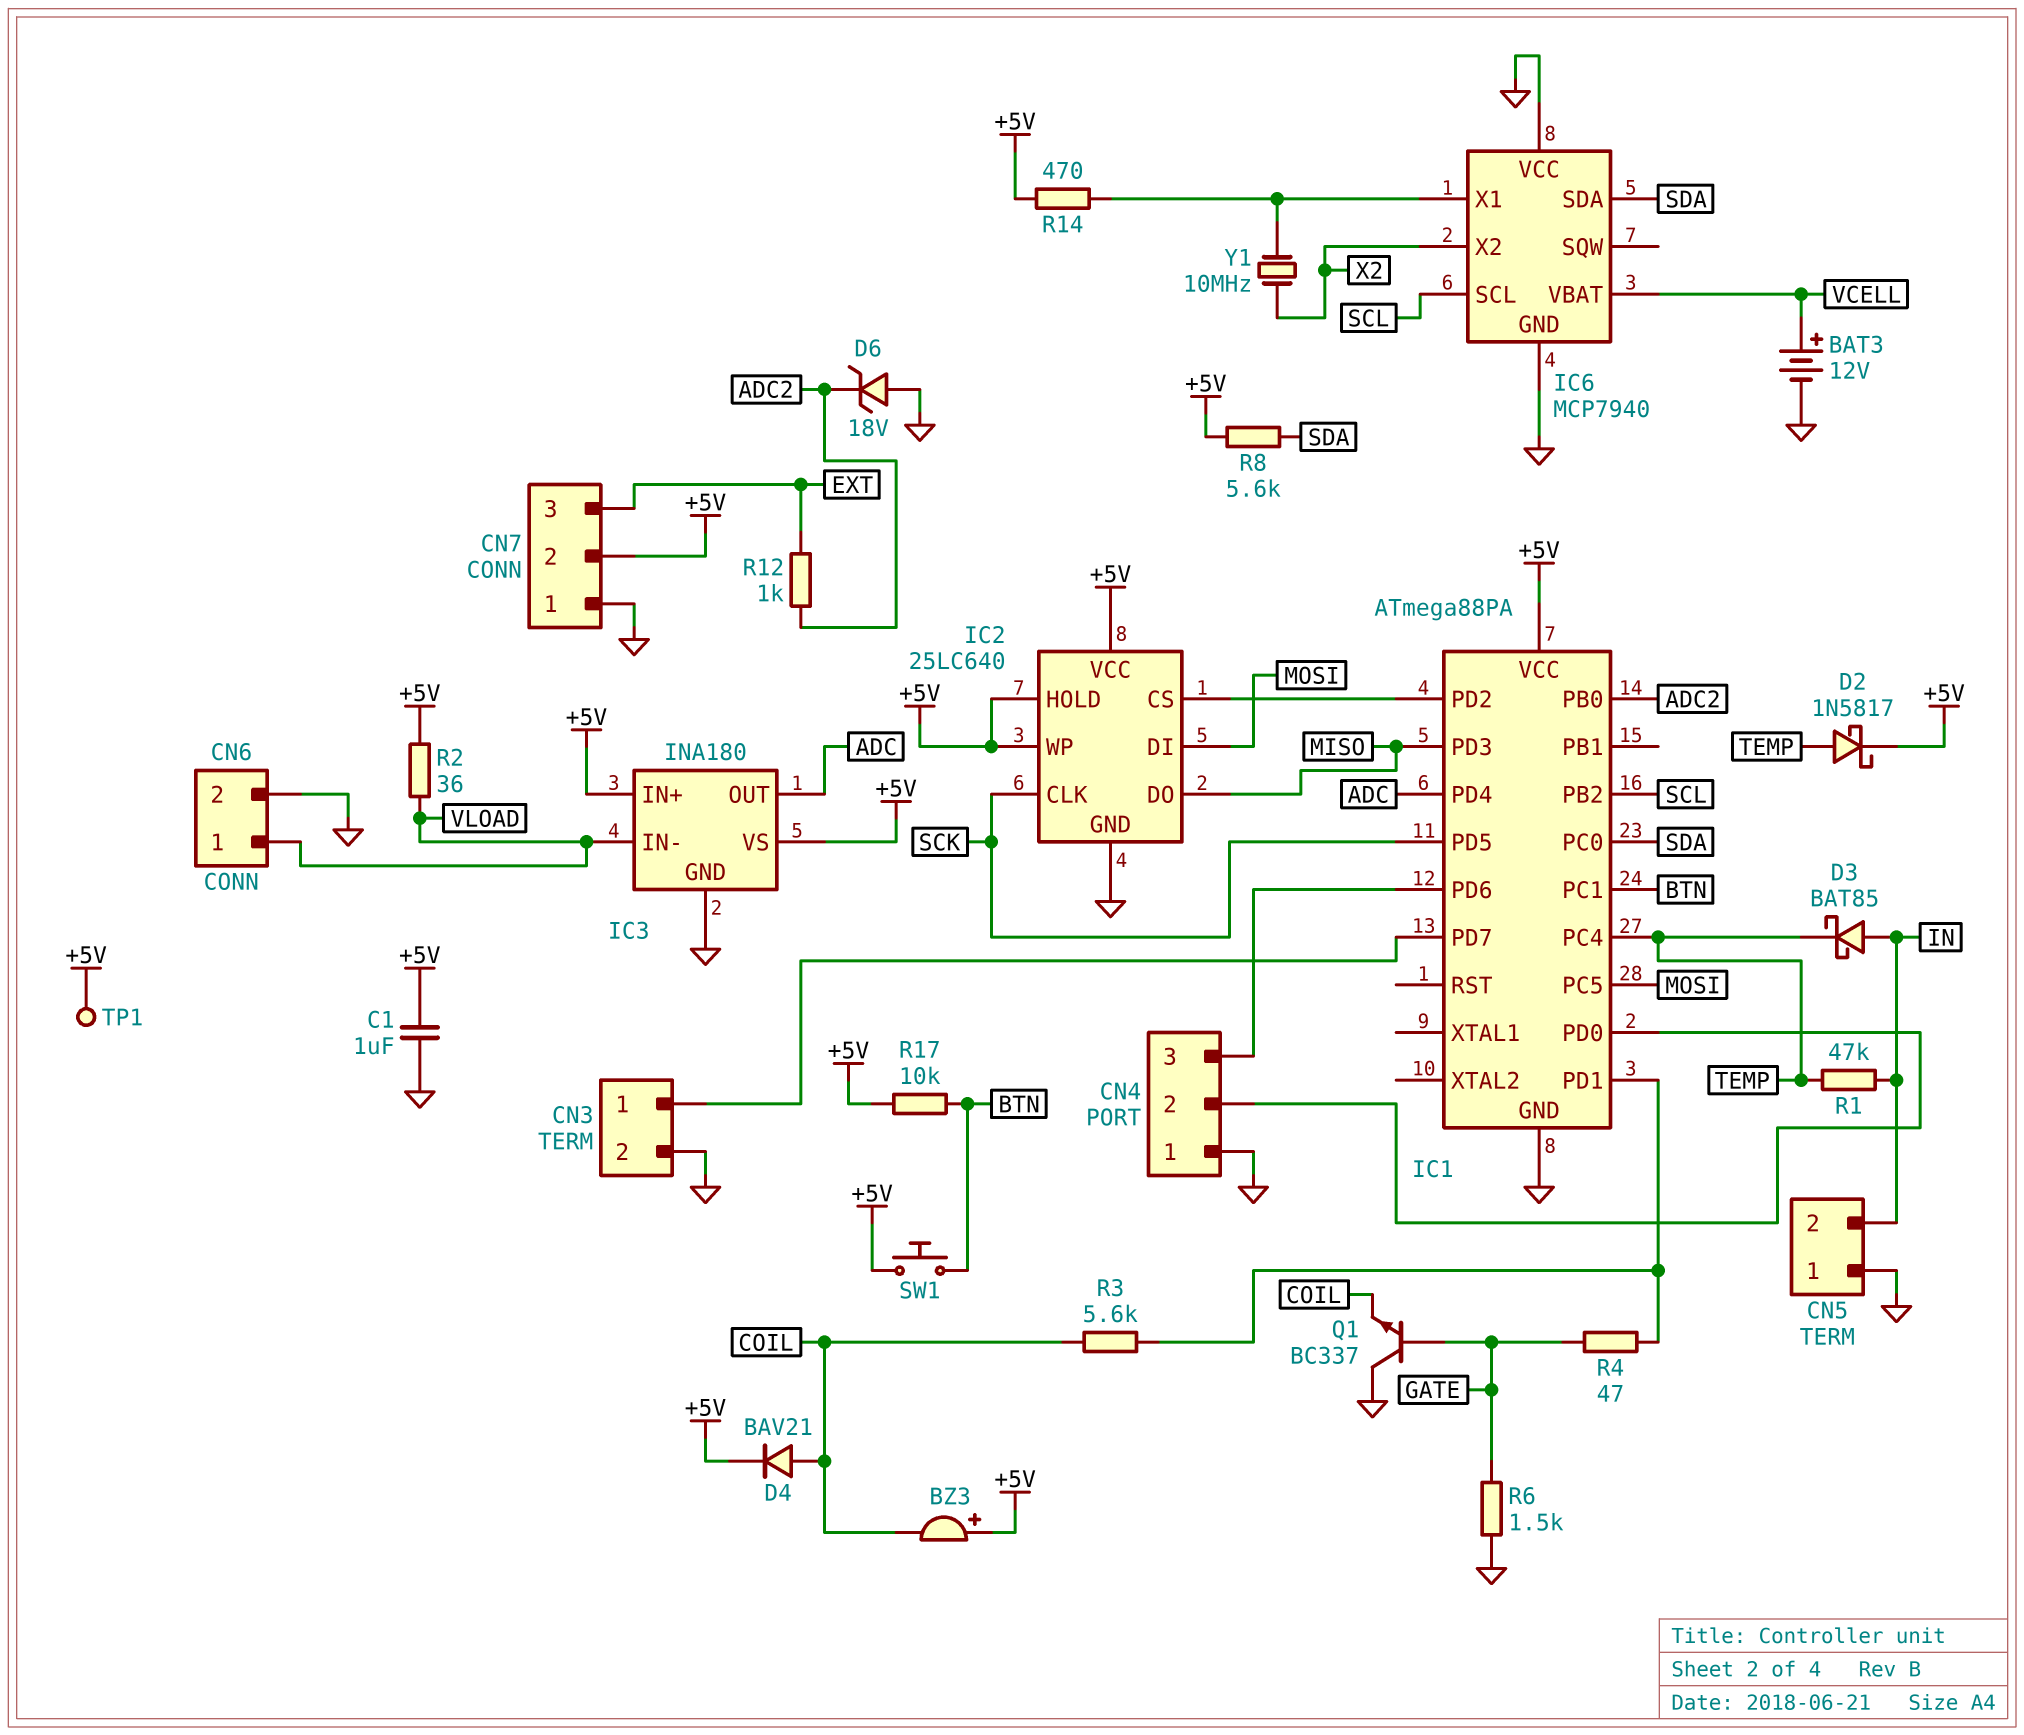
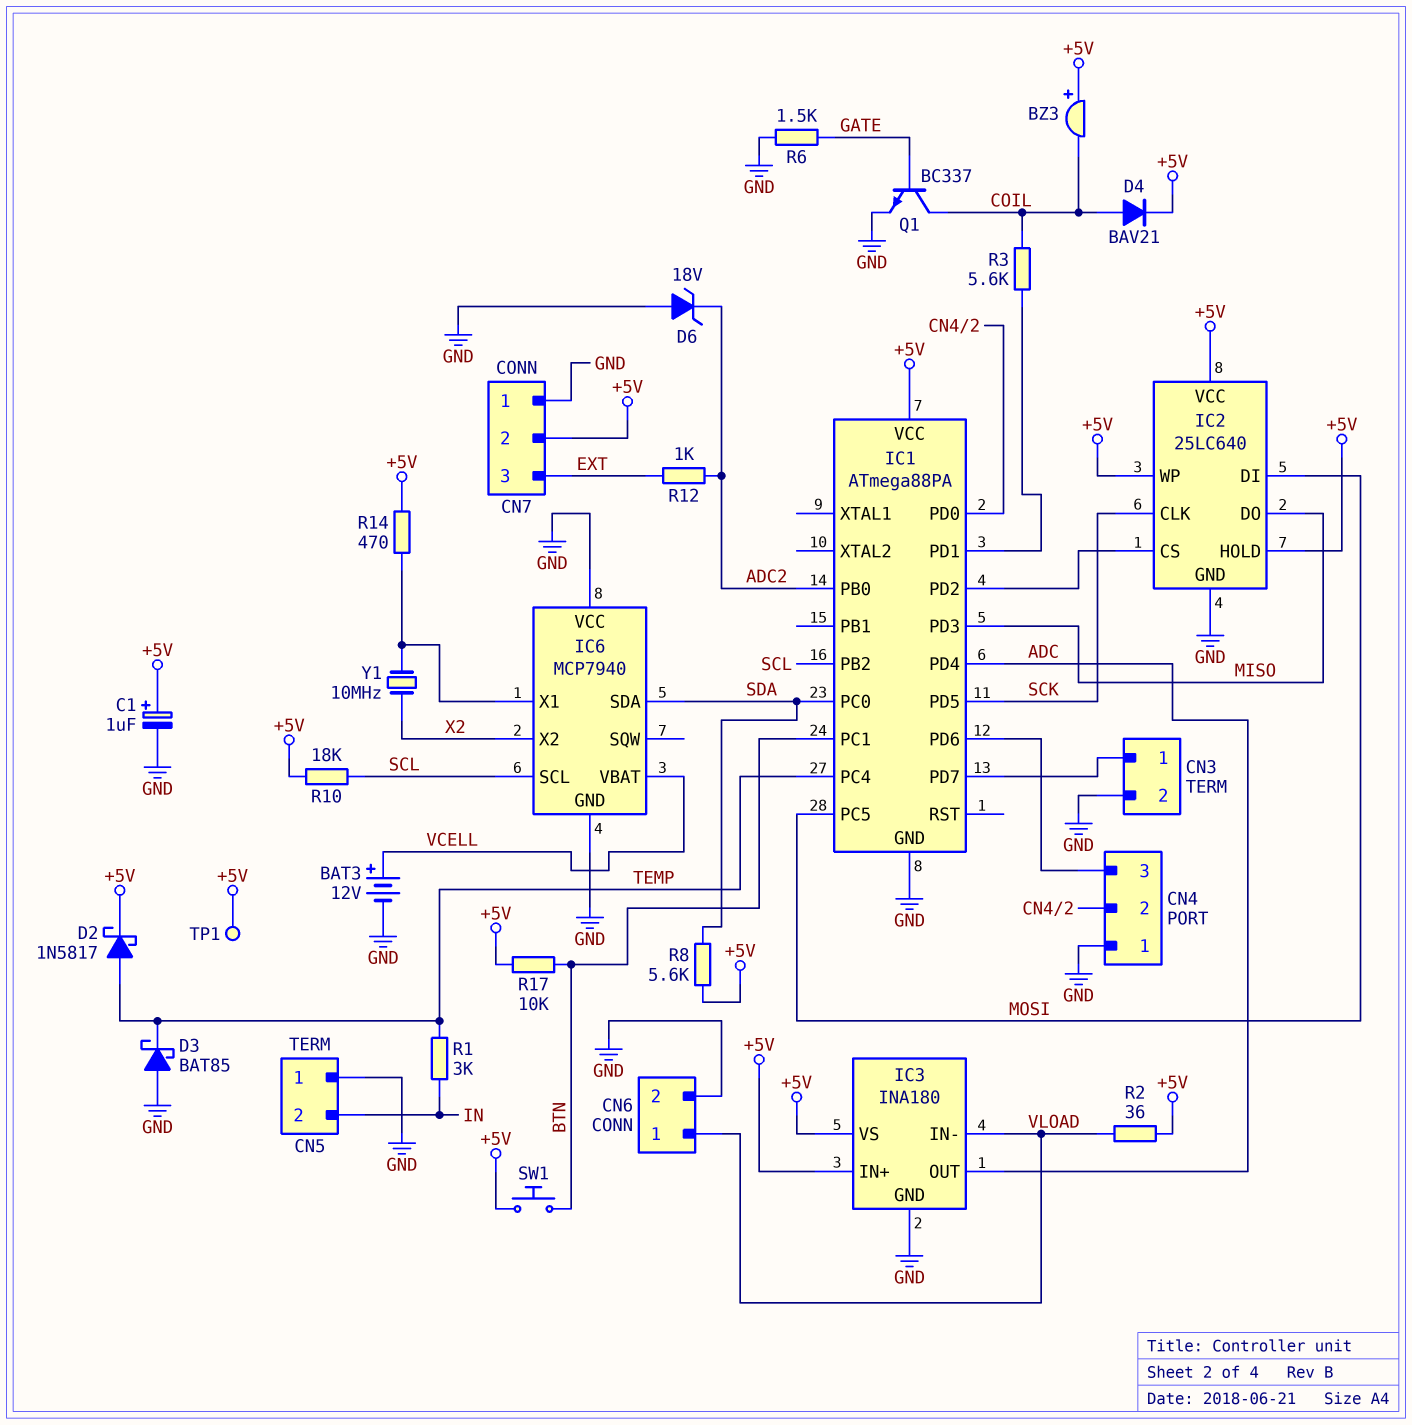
C1: 1uF (+5V, GND) -> 1uF (plus +5V, minus GND)
D3: schottky BAT85 (A IN, K TEMP) -> schottky BAT85 (A GND, K TEMP)
Q1: NPN BC337 (B GATE, C GND, E COIL) -> NPN BC337 (B GATE, C COIL, E GND)
R1: 47k (IN, TEMP) -> 3k (IN, TEMP)
R4: 47 (GATE, IC1/PD1) -> none
R10: none -> 18k (+5V, SCL)

